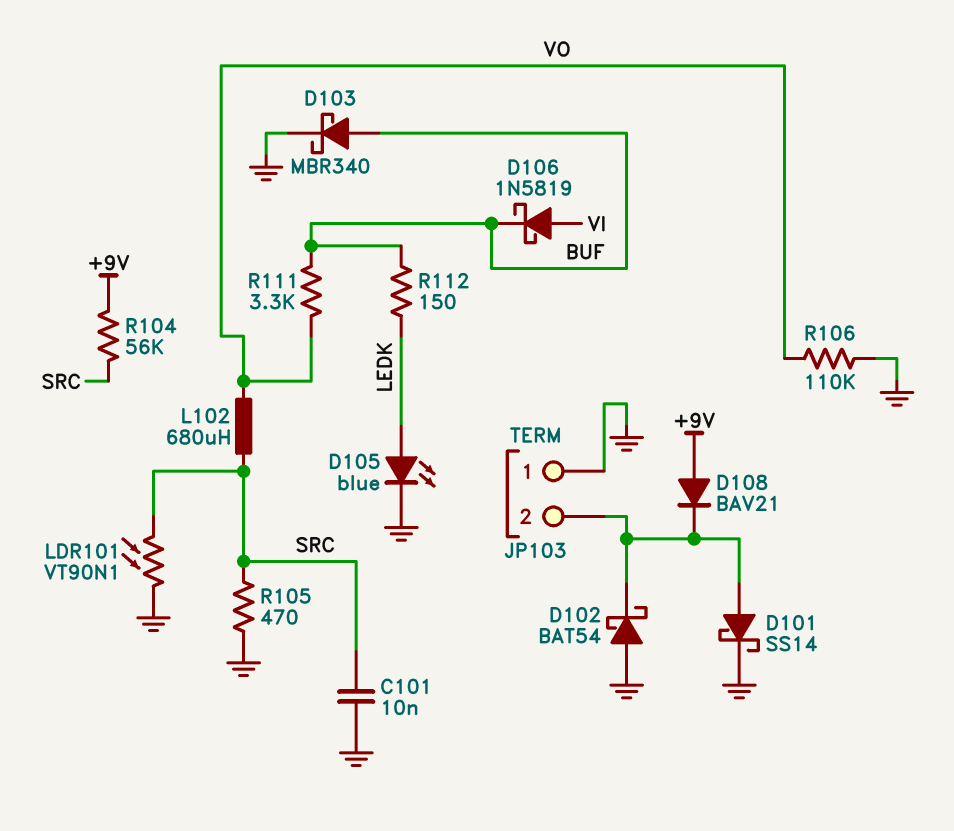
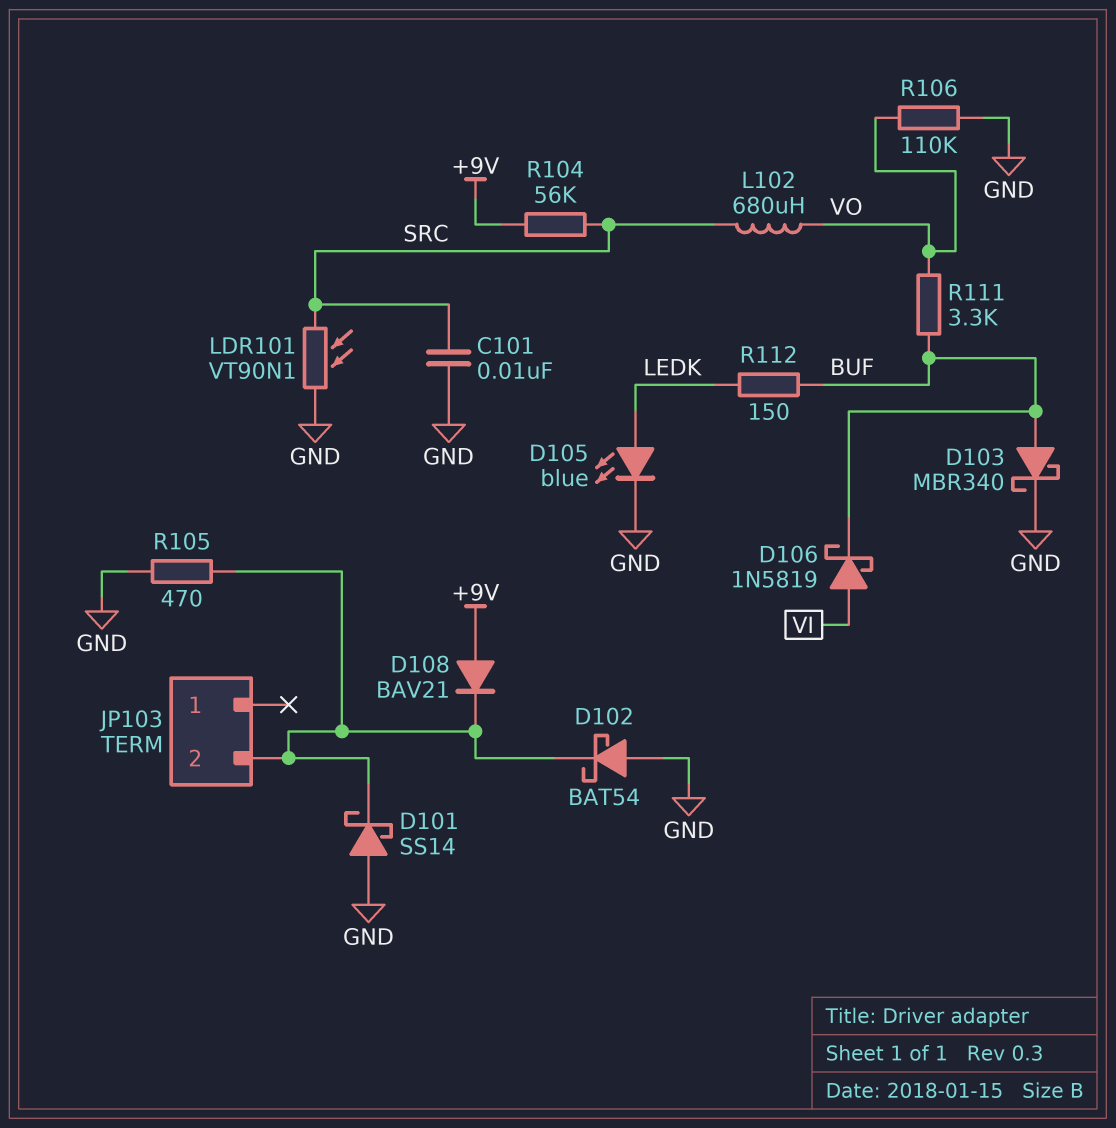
D101: schottky SS14 (A JP103/2, K GND) -> schottky SS14 (A GND, K JP103/2)
JP103 pin 1: GND -> none
R105: 470 (GND, SRC) -> 470 (GND, JP103/2)

